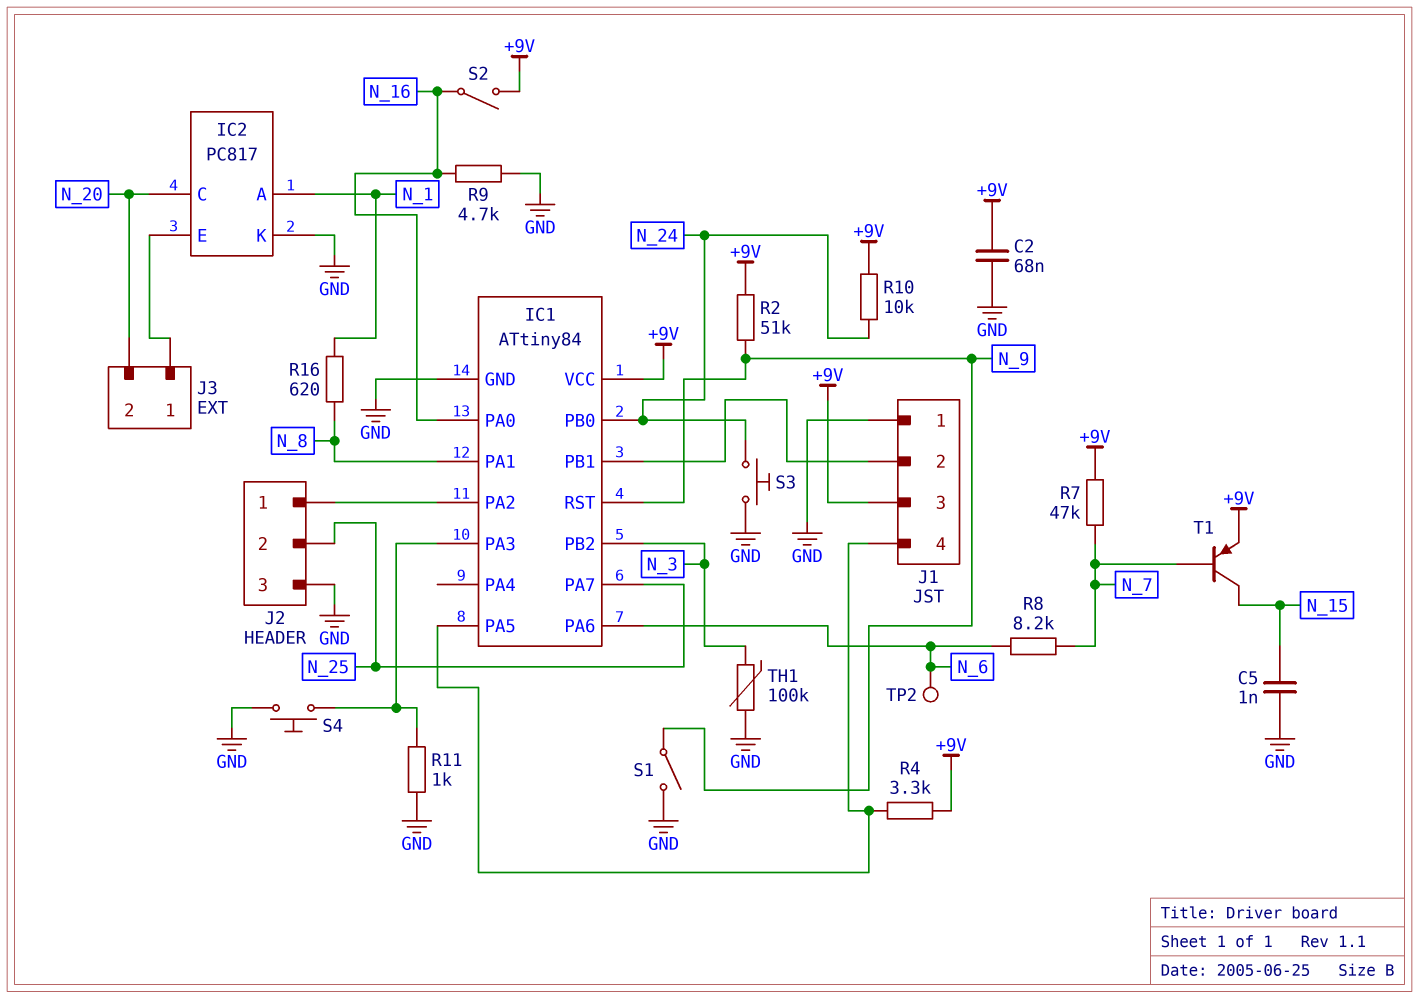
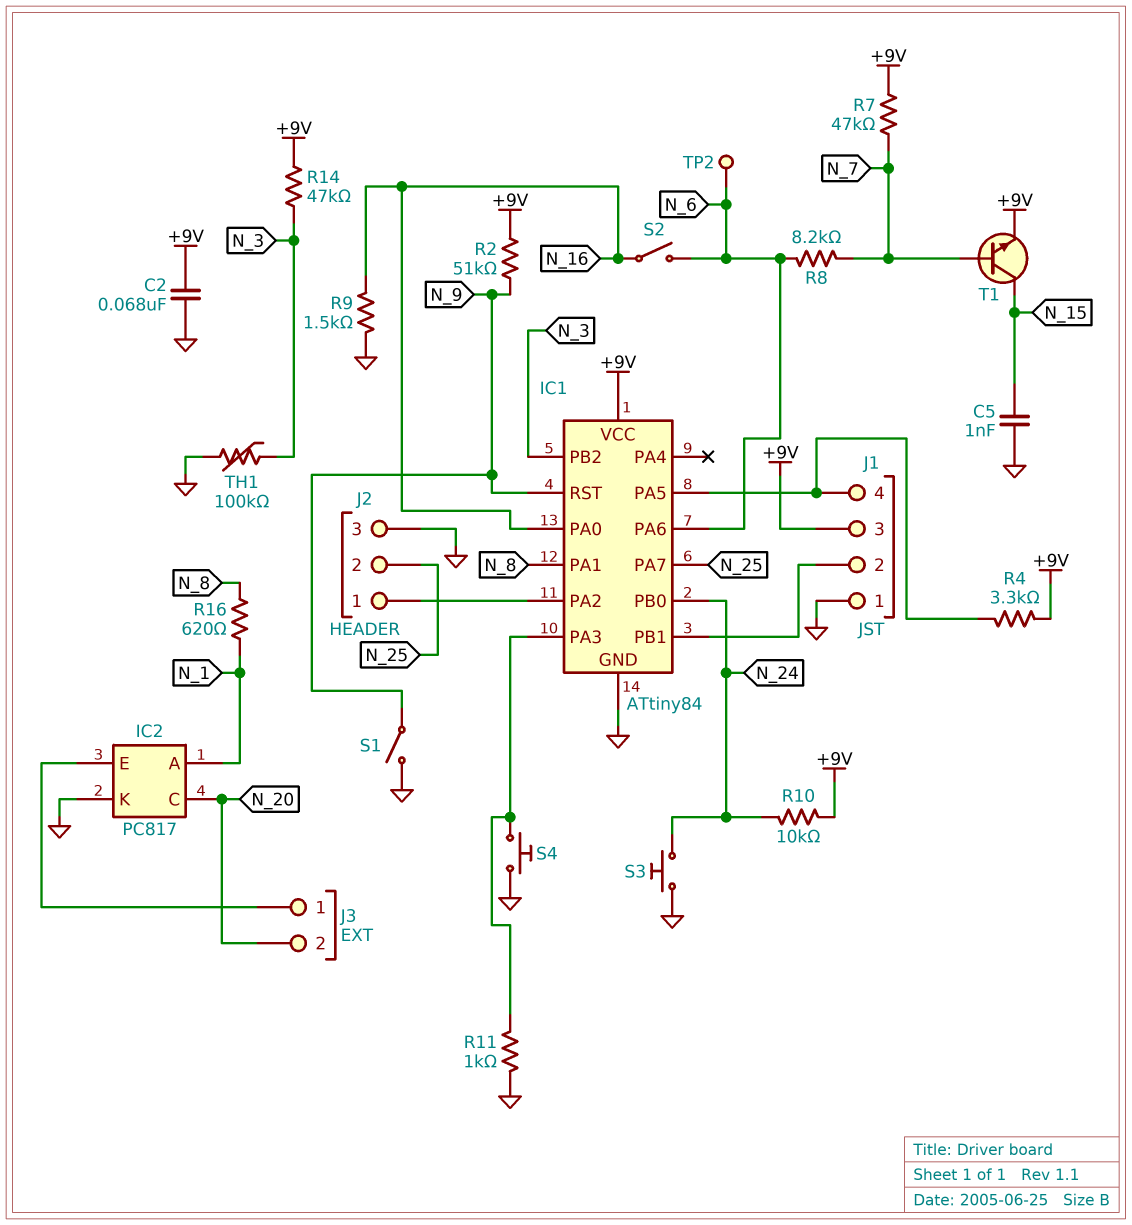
R9: 4.7k (GND, N_16) -> 1.5k (GND, N_16)
R14: none -> 47k (+9V, N_3)
S2: switch (+9V, N_16) -> switch (N_6, N_16)
T1: PNP (B N_7, C N_15, E +9V) -> NPN (B N_7, C N_15, E +9V)

